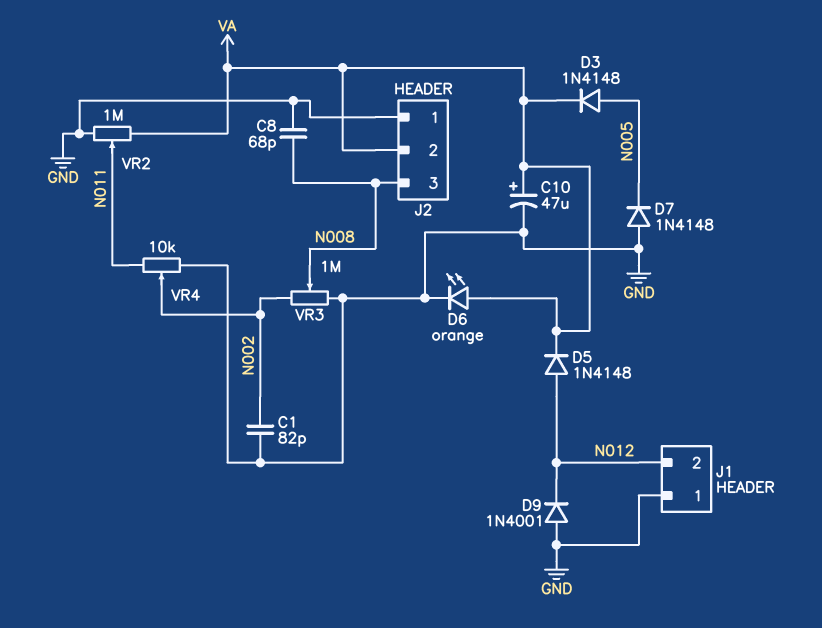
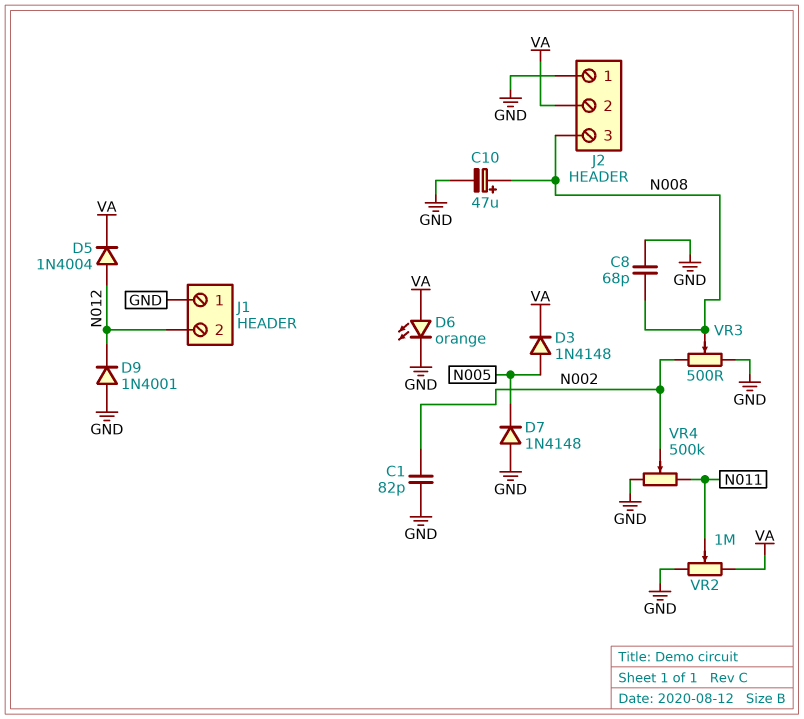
C10: 47uF (plus VA, minus GND) -> 47uF (plus N008, minus GND)
D5: diode 1N4148 (A N012, K VA) -> diode 1N4004 (A N012, K VA)
VR3: 1M (GND, N002, wiper N008) -> 500 (GND, N002, wiper N008)
VR4: 10k (GND, N011, wiper N002) -> 500k (GND, N011, wiper N002)

